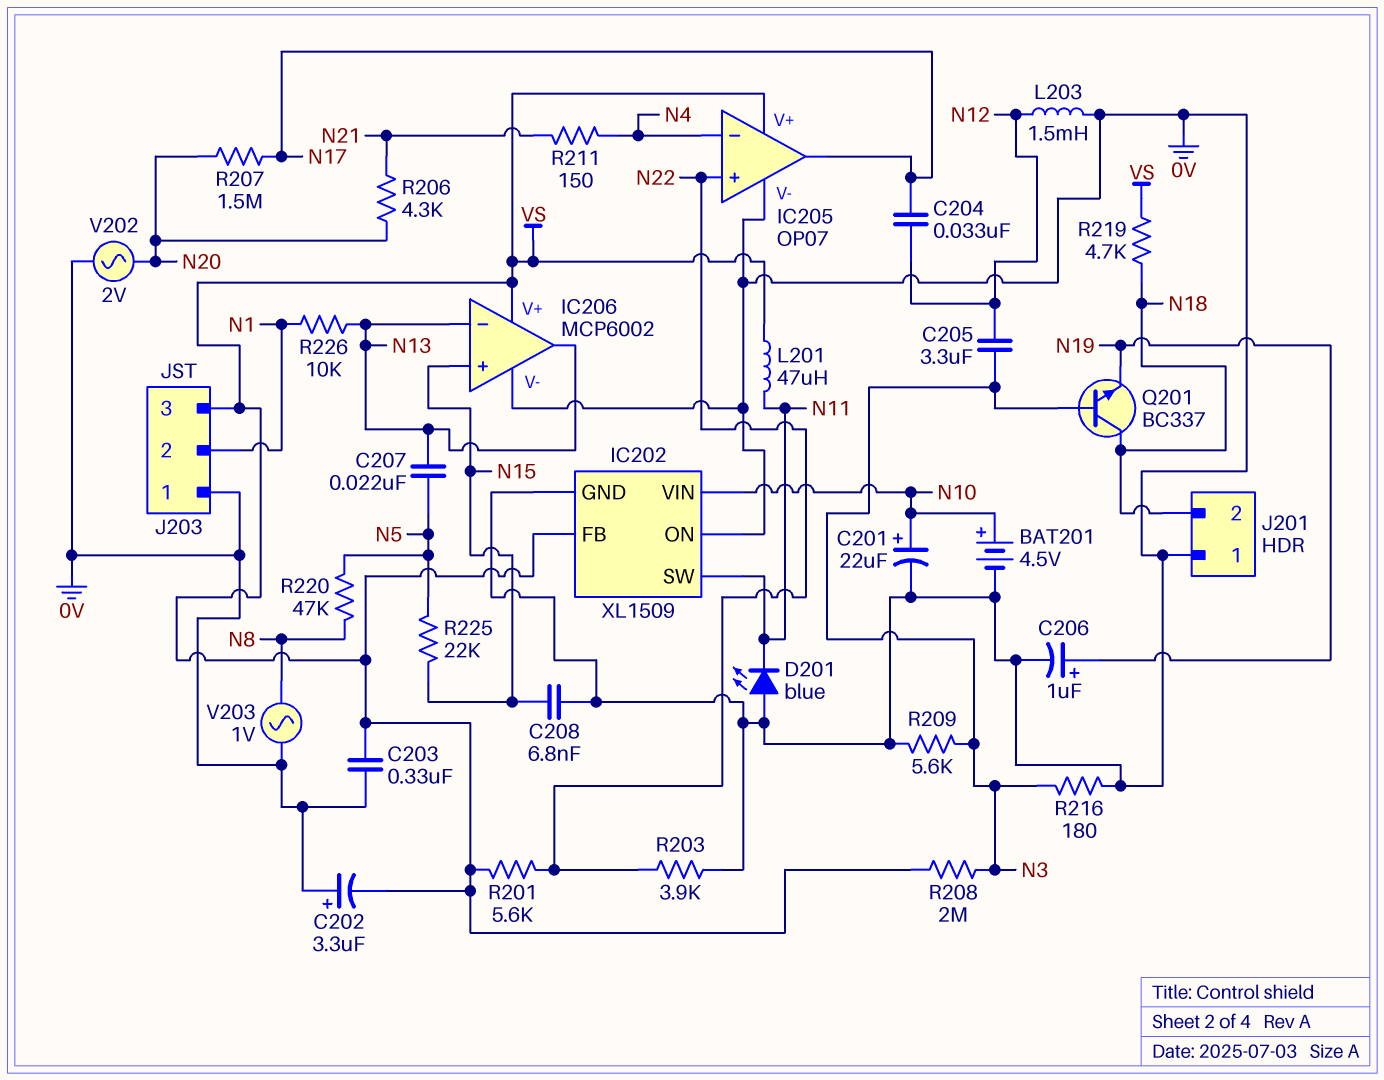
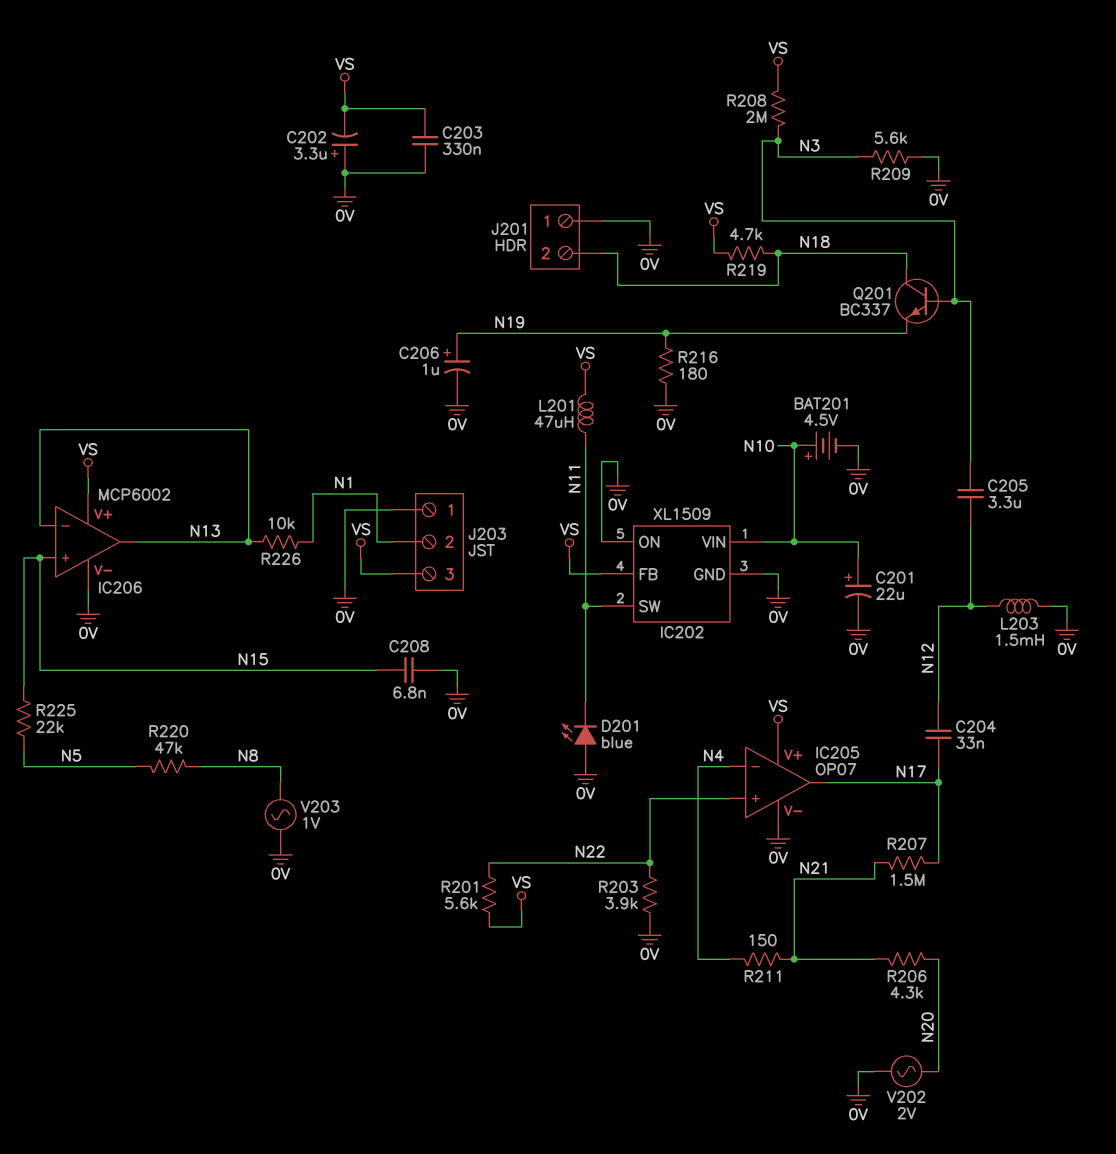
C207: 22nF (N5, N13) -> none
R207: 1.5M (N17, N20) -> 1.5M (N17, N21)
R216: 180 (0V, N3) -> 180 (0V, N19)

